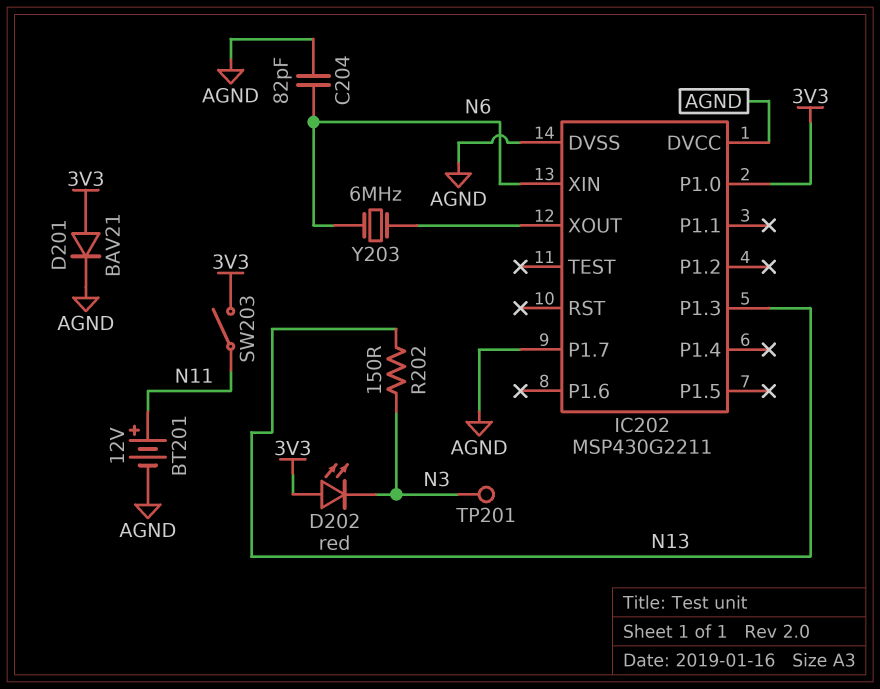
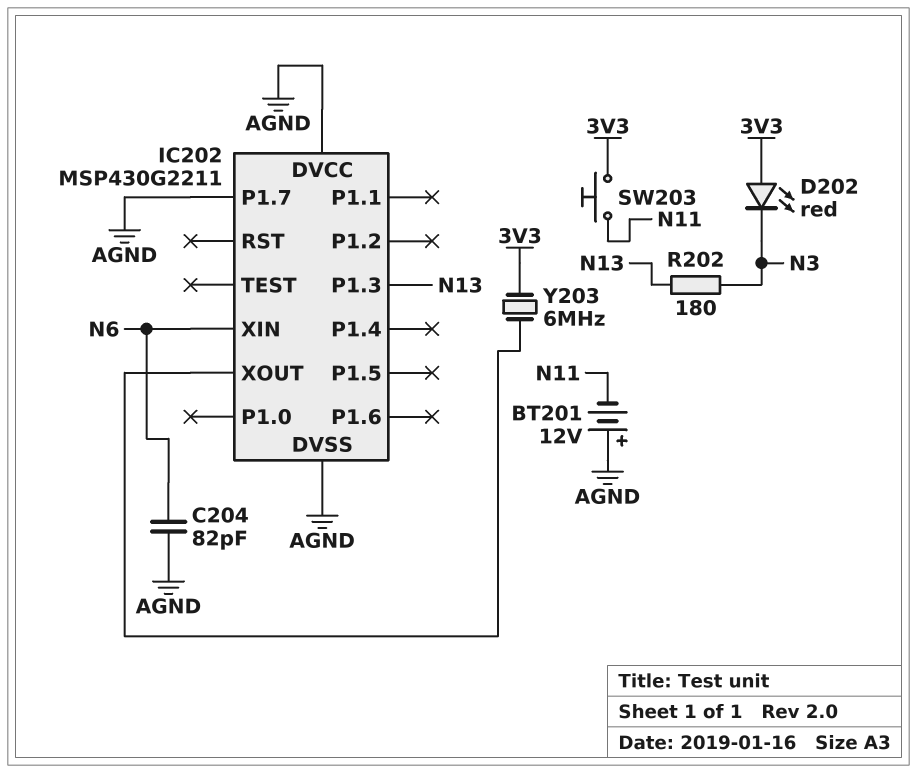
BT201: 12V (plus N11, minus AGND) -> 12V (plus AGND, minus N11)
D201: diode BAV21 (A 3V3, K AGND) -> none
IC202 pin P1.0: 3V3 -> none
R202: 150 (N3, N13) -> 180 (N3, N13)
SW203: switch (3V3, N11) -> button (3V3, N11)
TP201: test point (N3) -> none
Y203: 6MHz (IC202/XOUT, N6) -> 6MHz (3V3, IC202/XOUT)

